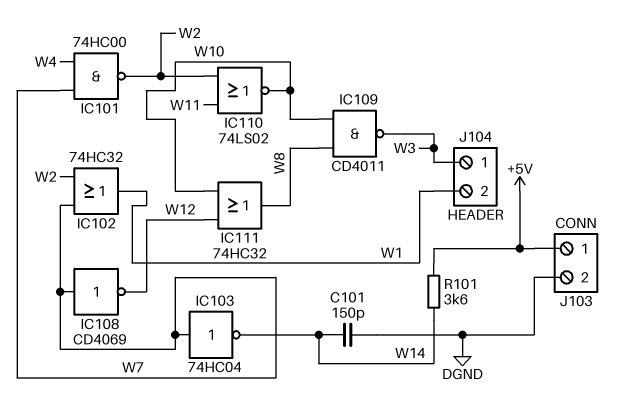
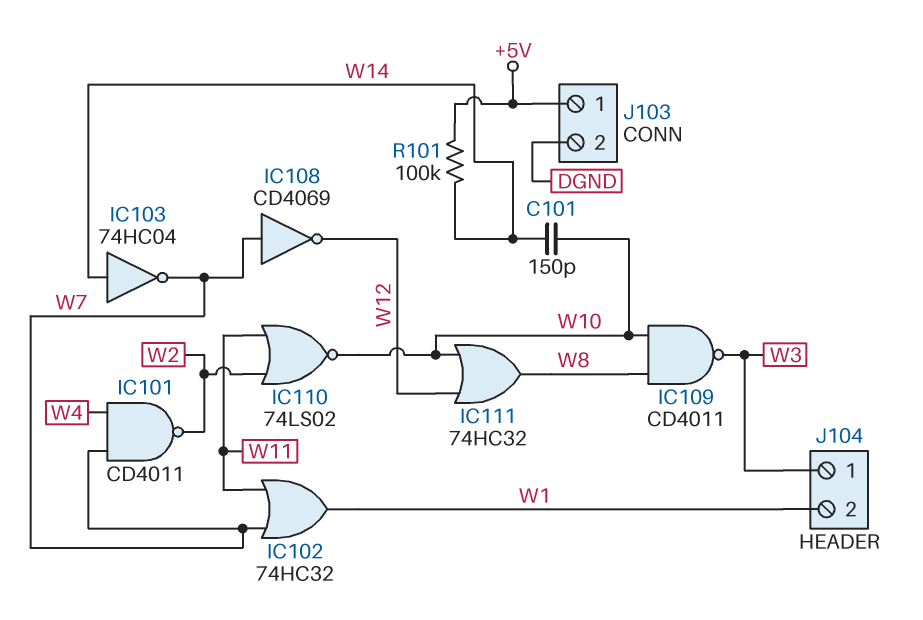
C101: 150pF (DGND, W14) -> 150pF (W10, W14)
IC101: NAND 74HC00 (in W4, in W7, out W2) -> NAND CD4011 (in W4, in W7, out W2)
IC102: OR 74HC32 (in W2, in W7, out W1) -> OR 74HC32 (in W7, in W11, out W1)
IC103: NOT 74HC04 (in W7, out W14) -> NOT 74HC04 (in W14, out W7)
R101: 3.6k (+5V, W14) -> 100k (+5V, W14)

